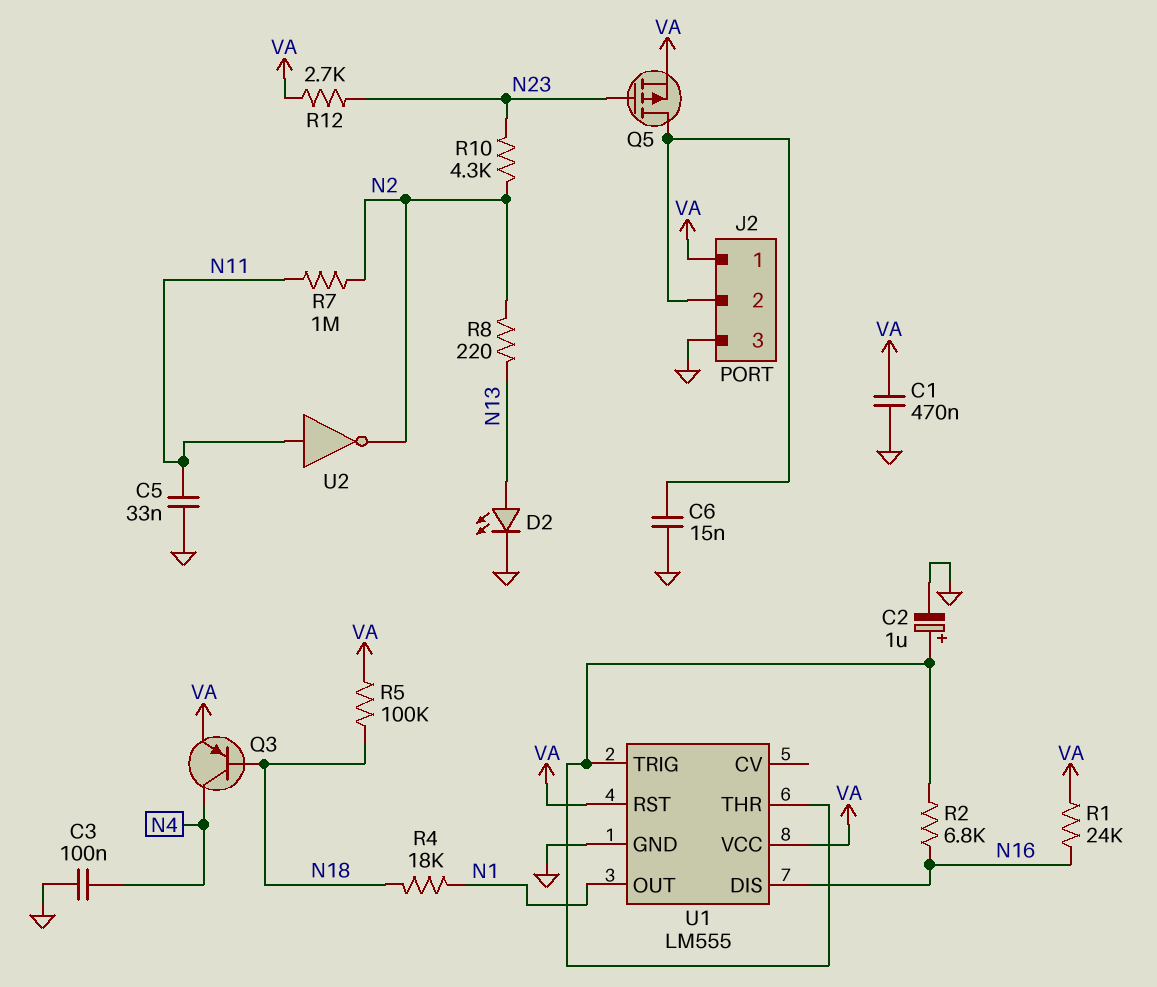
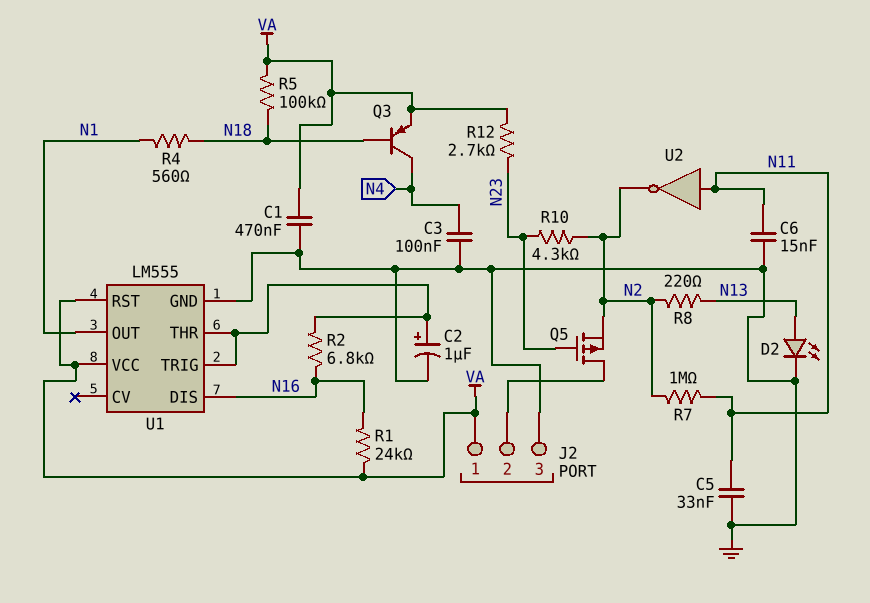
C6: 15nF (GND, J2/2) -> 15nF (GND, N11)
Q5: PMOS (G N23, D J2/2, S VA) -> PMOS (G N23, D J2/2, S N2)
R4: 18k (N1, N18) -> 560 (N1, N18)

